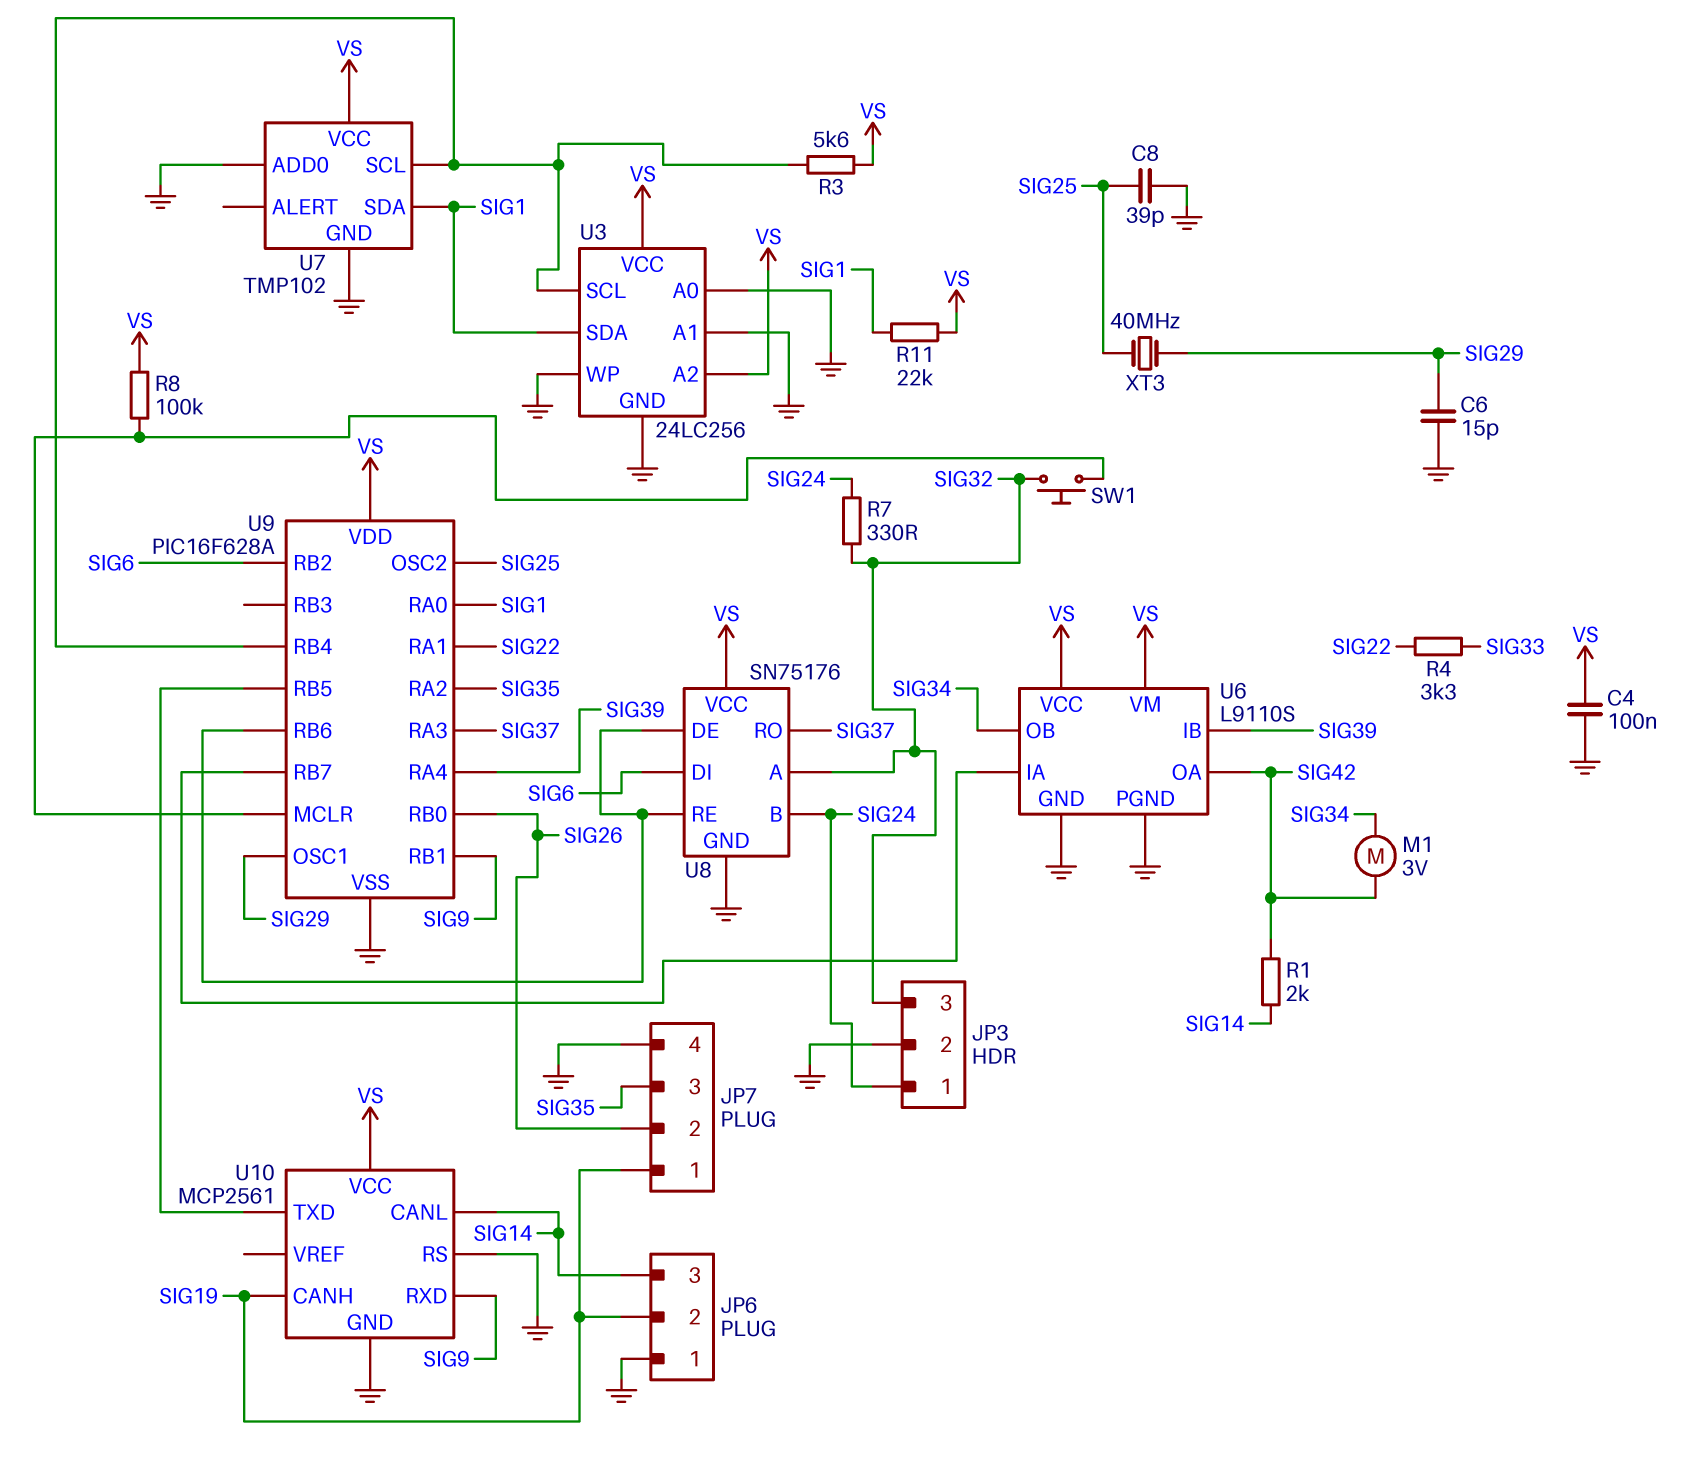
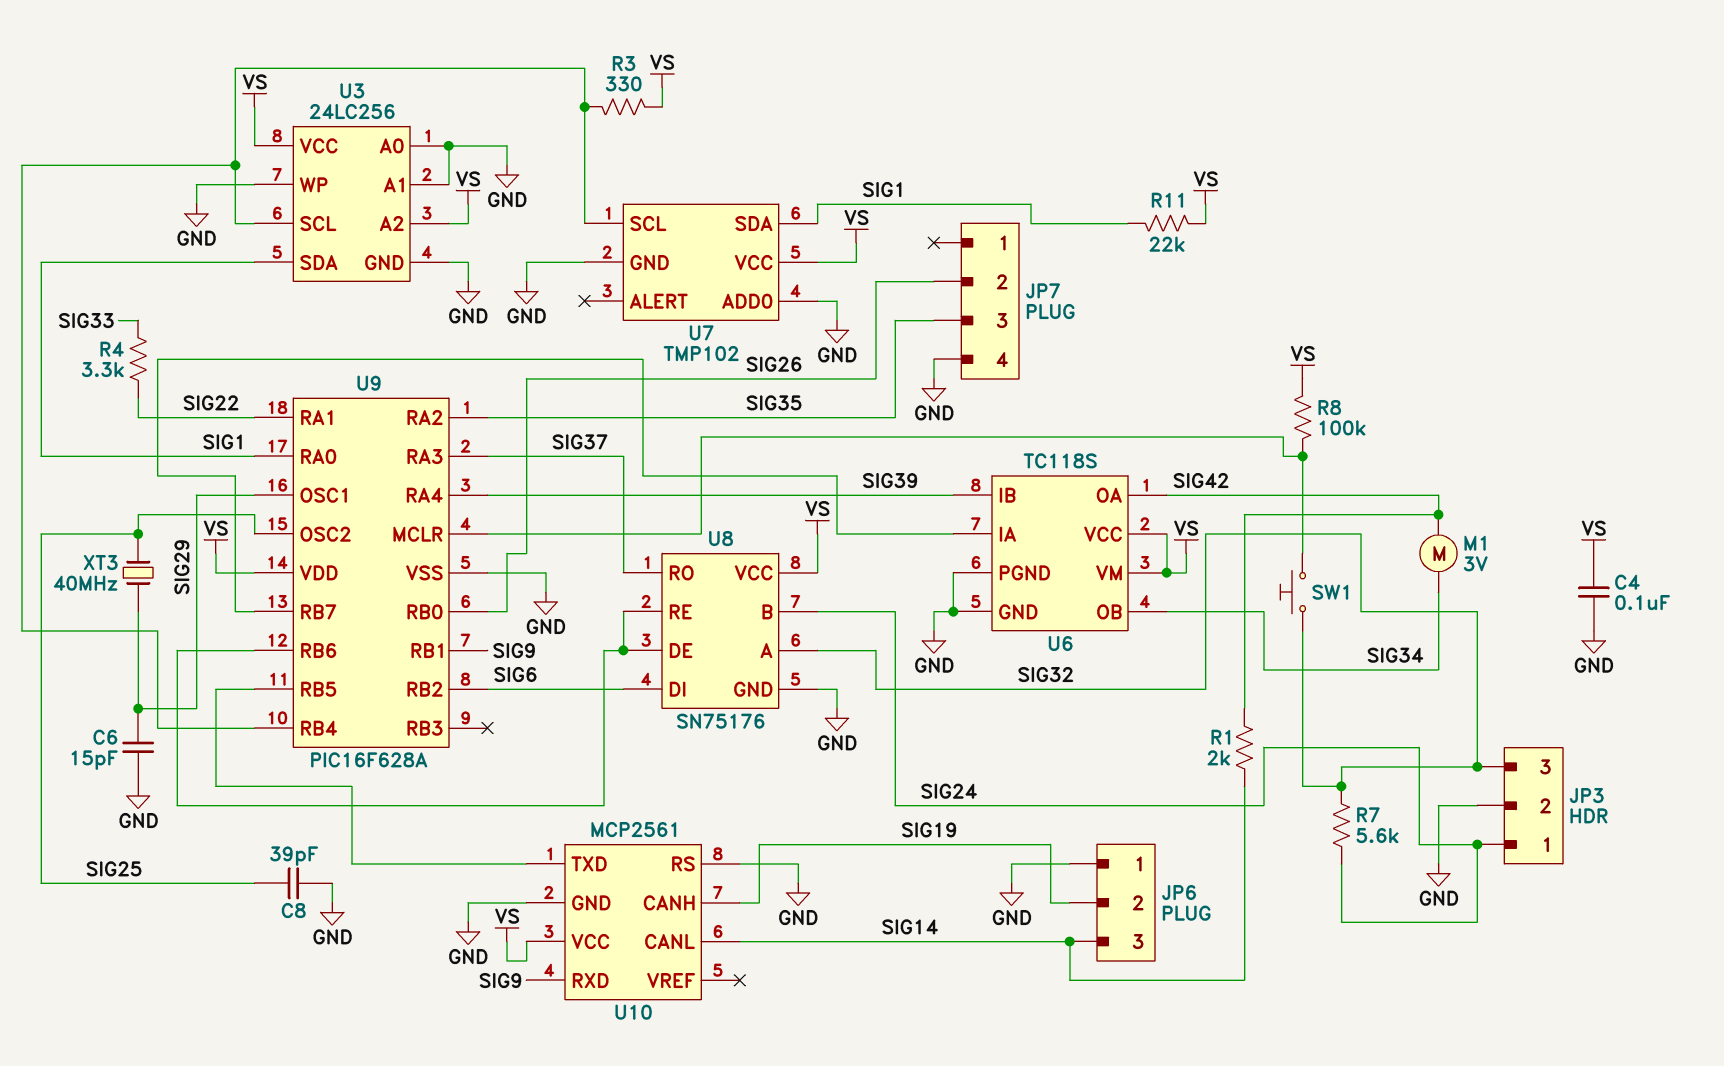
JP7 pin 1: SIG19 -> none
R3: 5.6k (U3/SCL, VS) -> 330 (U3/SCL, VS)
R7: 330 (SIG24, SIG32) -> 5.6k (SIG24, SIG32)
U6: L9110S -> TC118S

